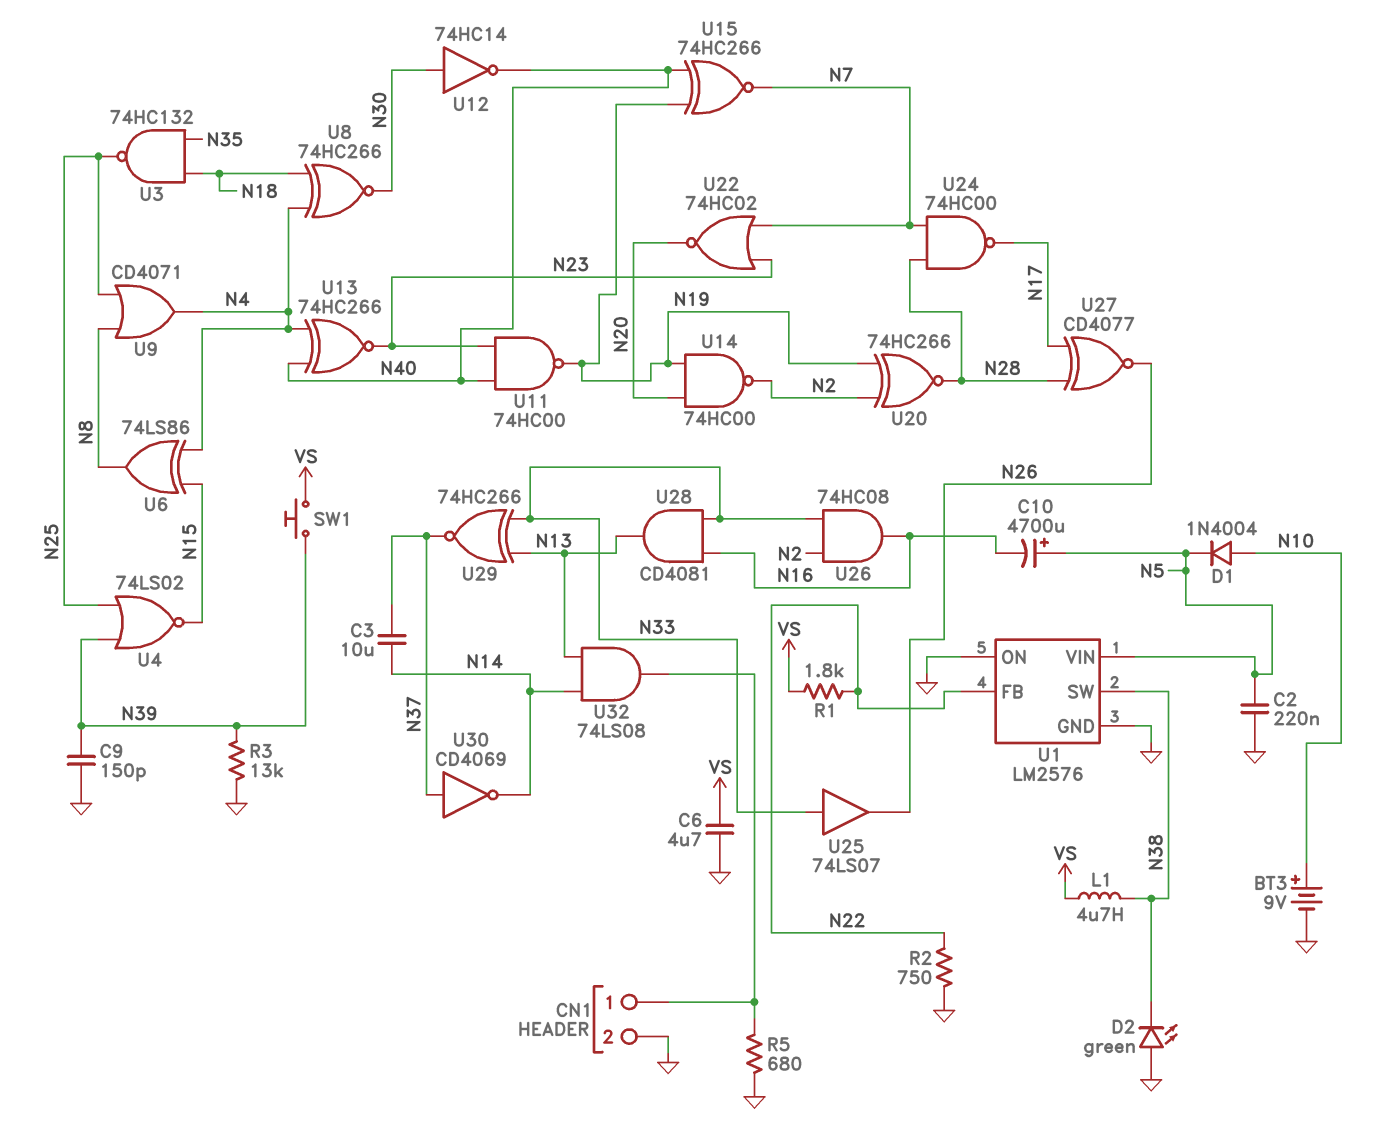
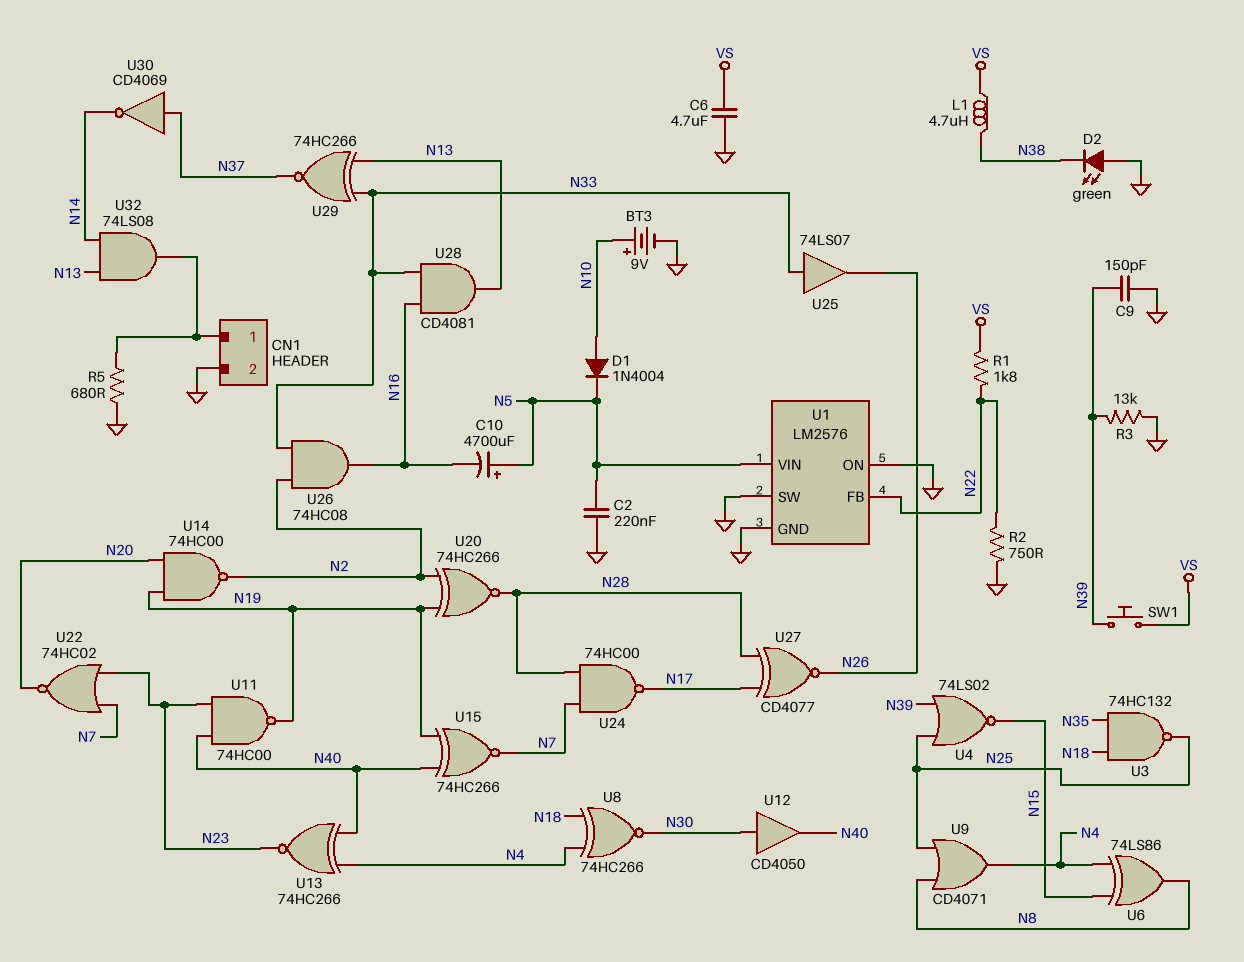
C3: 10uF (N14, N37) -> none
U1 pin SW: N38 -> GND
U12: NOT 74HC14 (in N30, out N40) -> buffer CD4050 (in N30, out N40)

